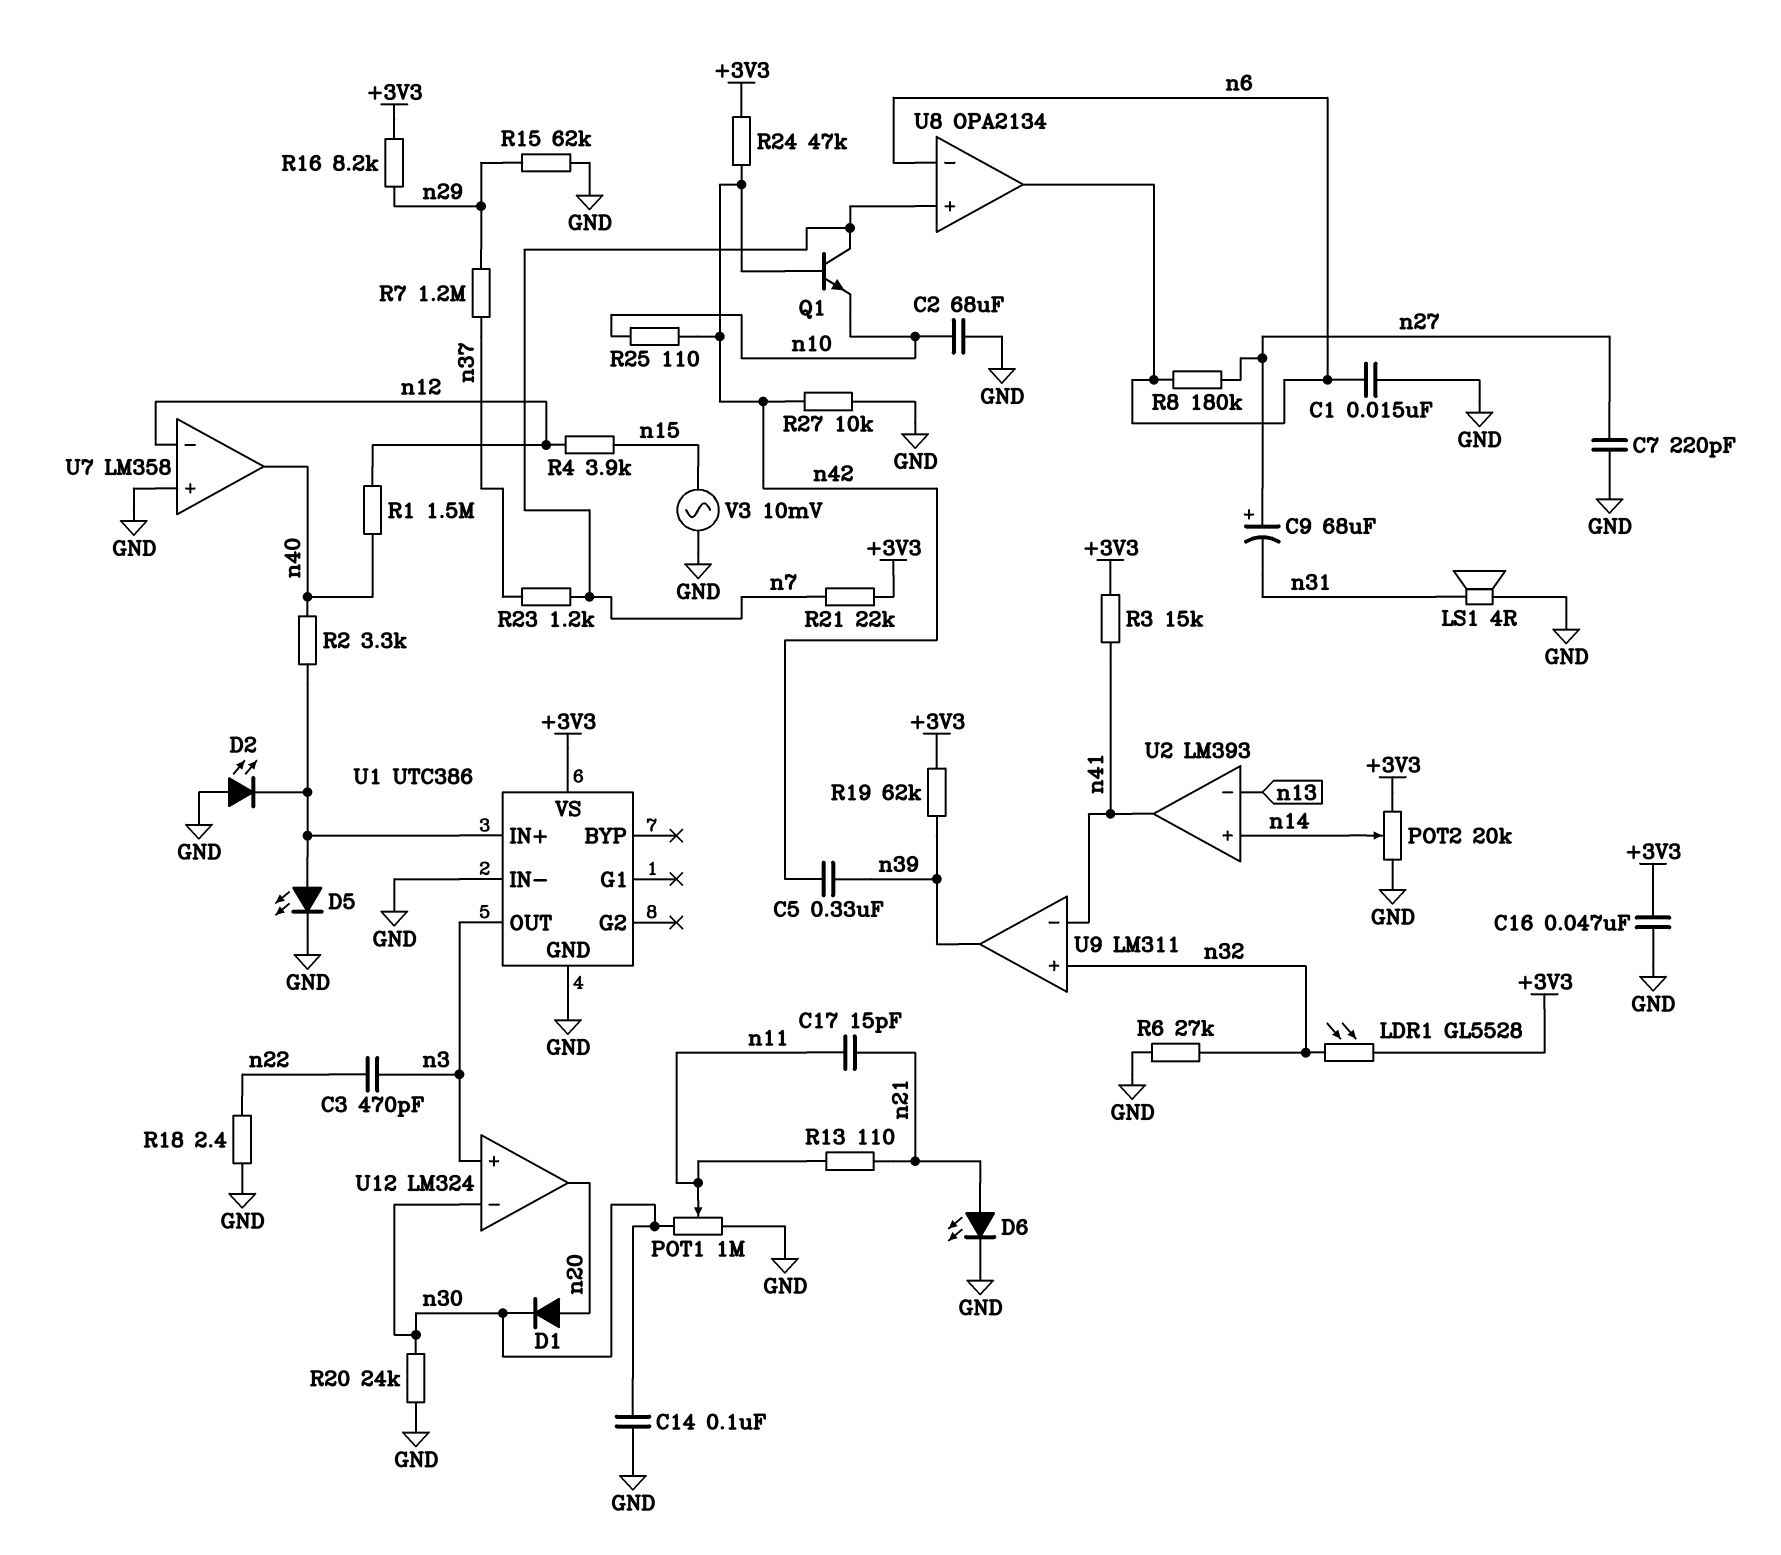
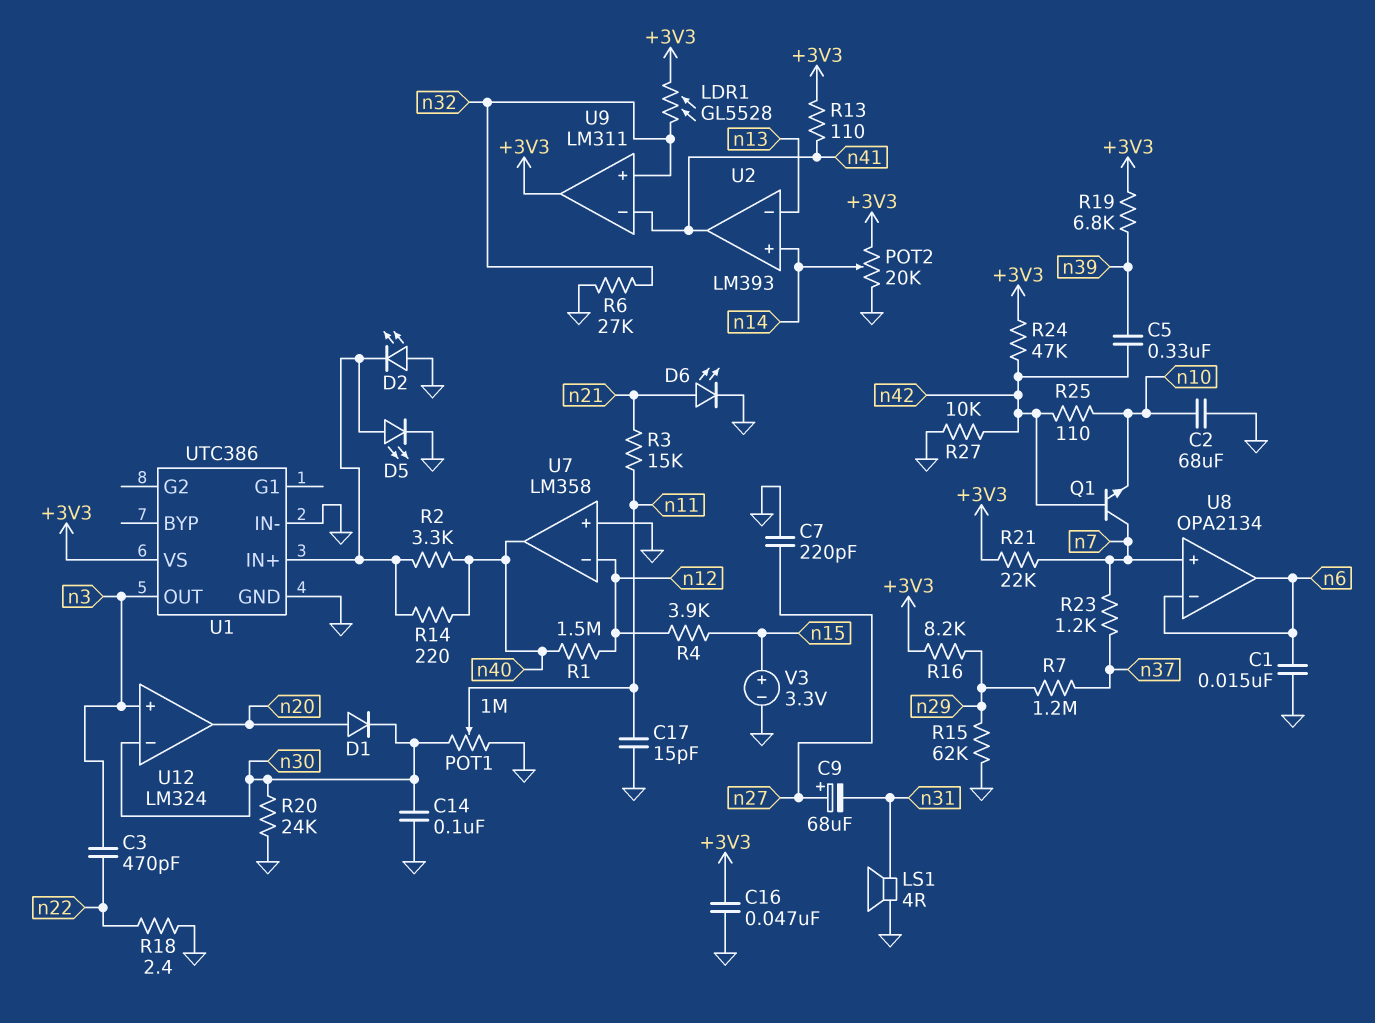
C17: 15pF (n11, n21) -> 15pF (GND, n11)
R3: 15k (+3V3, n41) -> 15k (n11, n21)
R8: 180k (n6, n27) -> none
R13: 110 (n11, n21) -> 110 (+3V3, n41)
R14: none -> 220 (U1/IN+, n40)
R19: 62k (+3V3, n39) -> 6.8k (+3V3, n39)
U9 pin out: n39 -> +3V3
V3: AC 10mV (GND, n15) -> 3.3V (plus n15, minus GND)

